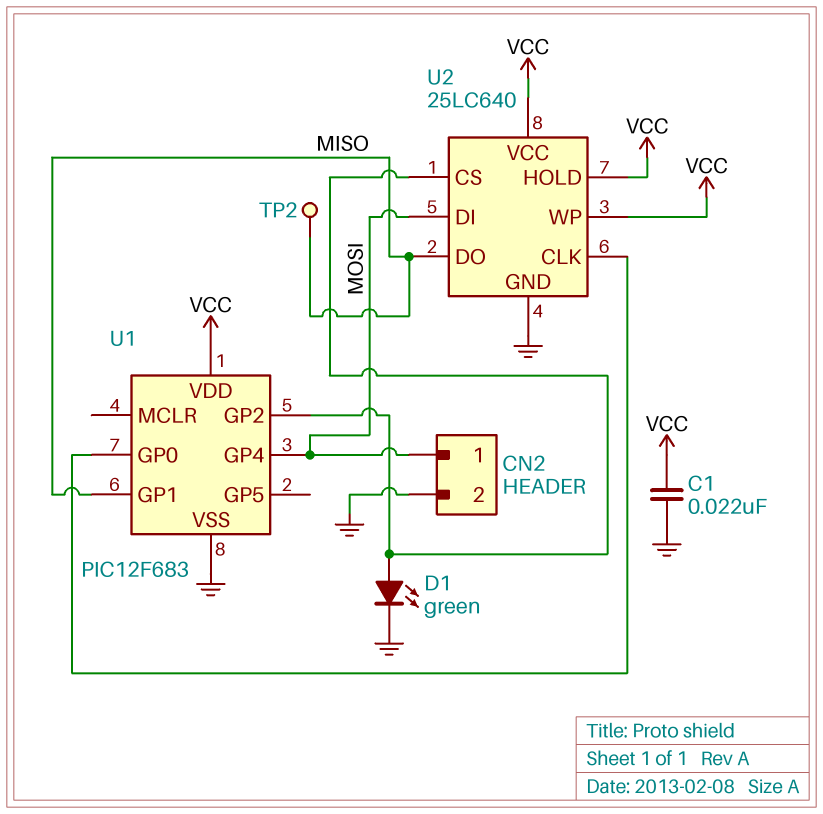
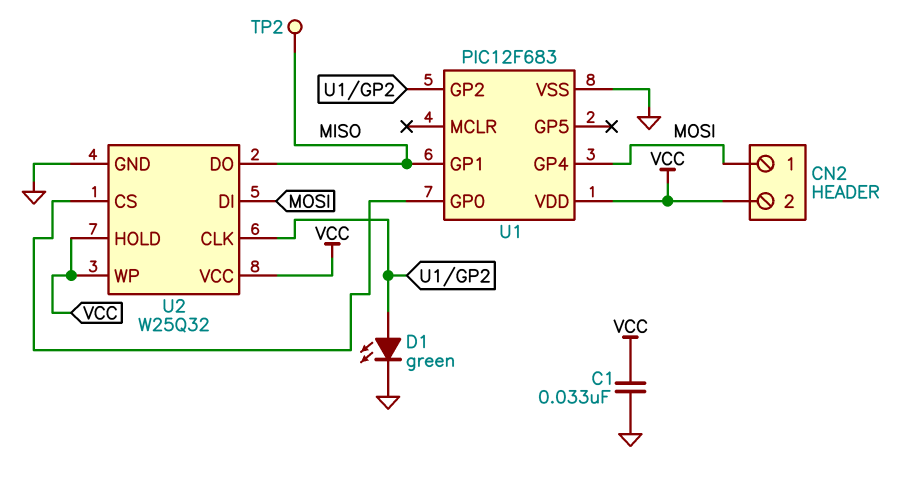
C1: 22nF (GND, VCC) -> 33nF (GND, VCC)
CN2 pin 2: GND -> VCC
U2: 25LC640 -> W25Q32
U2 pin CLK: U1/GP0 -> U1/GP2
U2 pin CS: U1/GP2 -> U1/GP0

